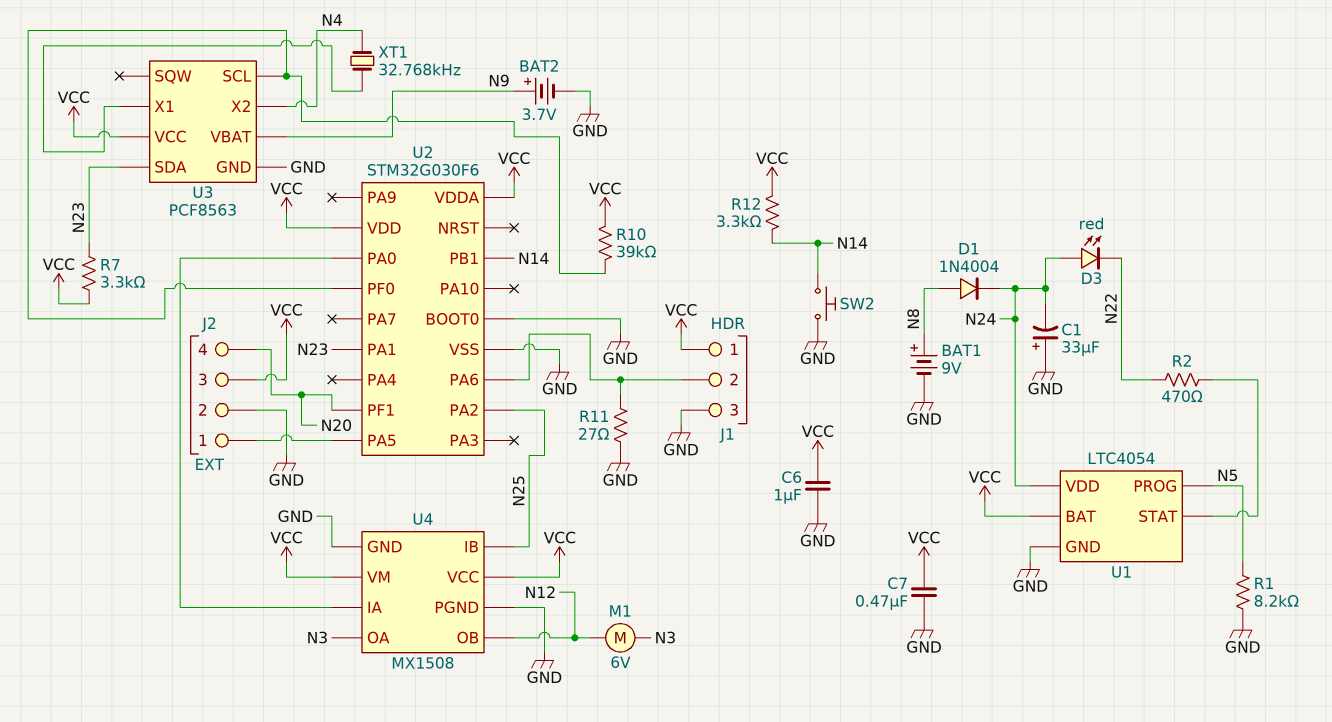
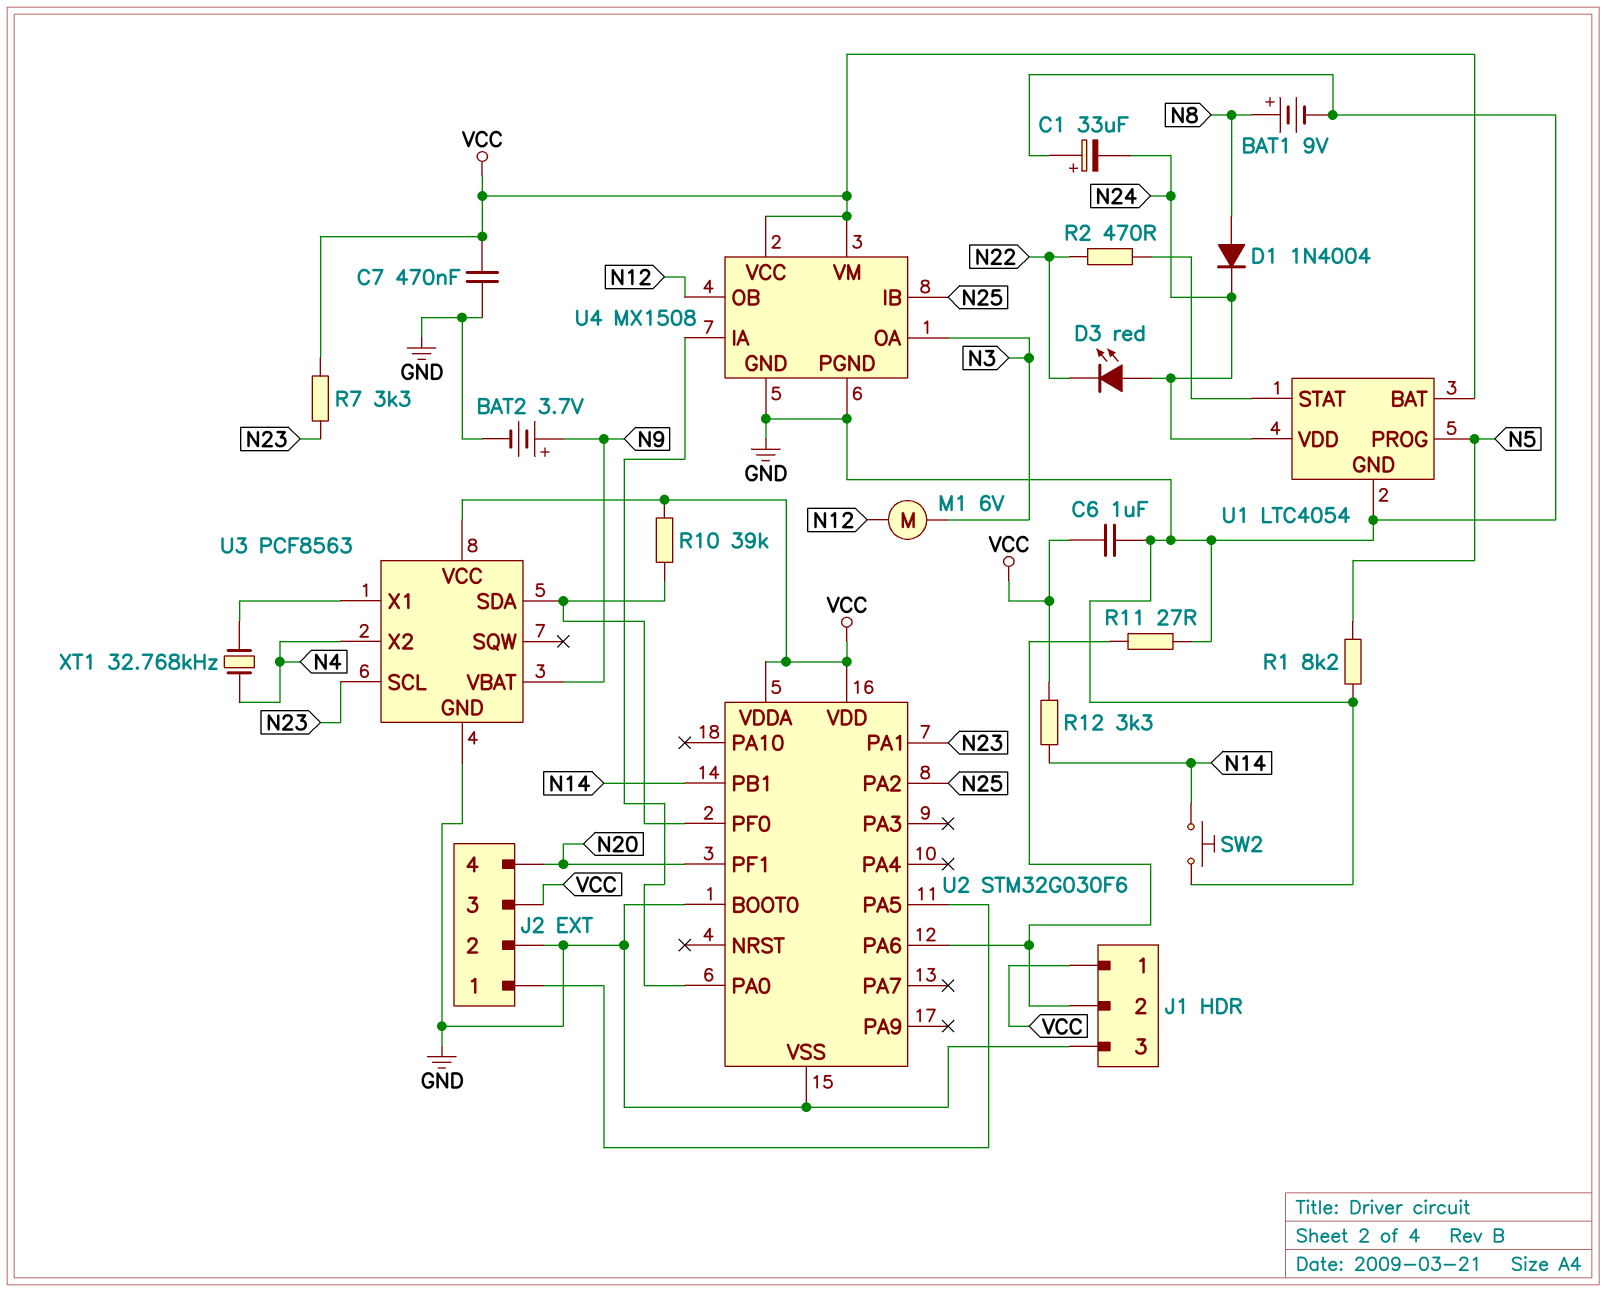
U3 pin SCL: U2/PF0 -> N23
U3 pin SDA: N23 -> U2/PF0

